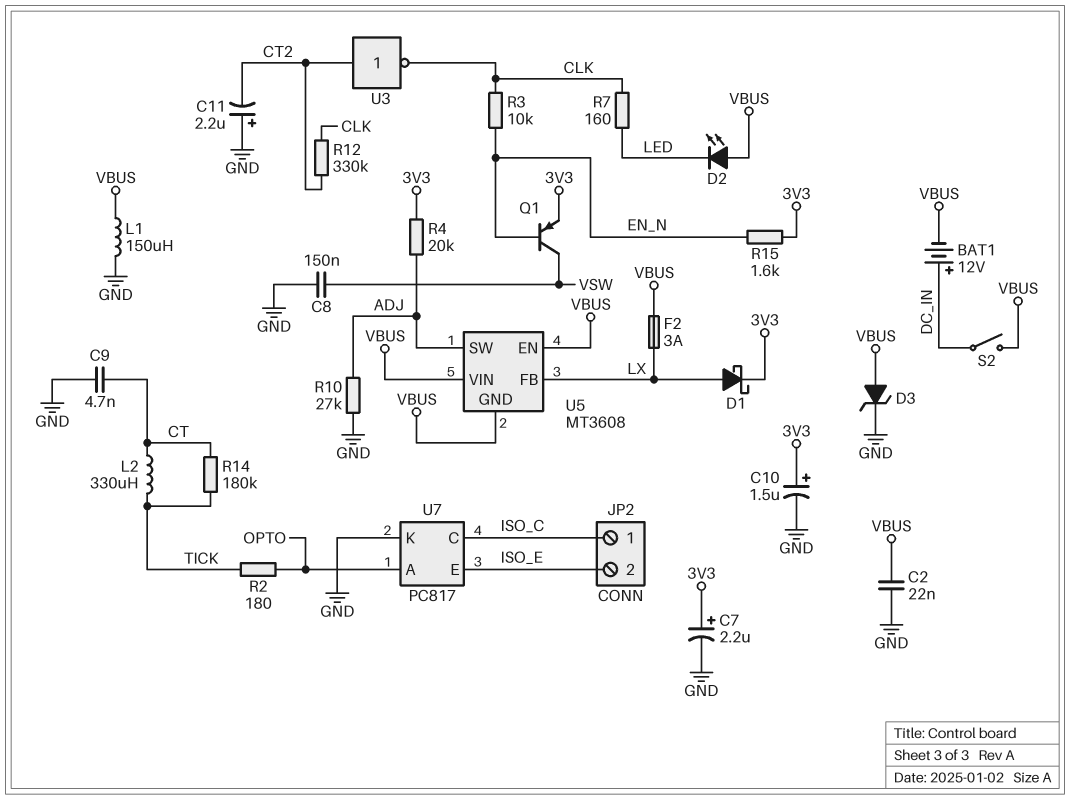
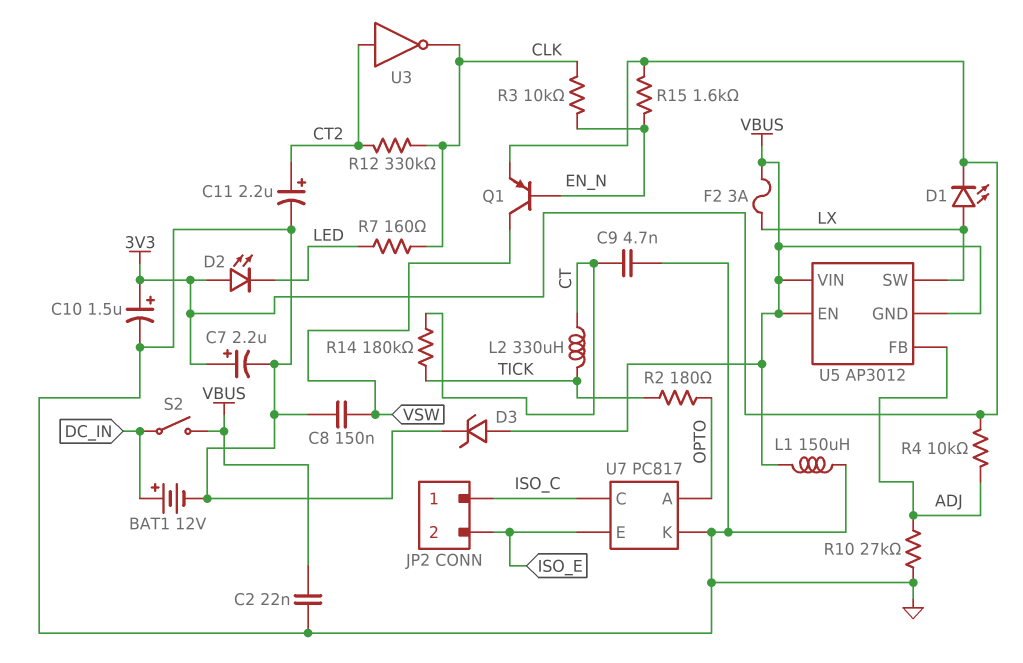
BAT1: 12V (plus DC_IN, minus VBUS) -> 12V (plus DC_IN, minus GND)
C11: 2.2uF (plus GND, minus CT2) -> 2.2uF (plus CT2, minus GND)
D1: schottky (A LX, K 3V3) -> LED (A LX, K 3V3)
D2: LED (A VBUS, K LED) -> LED (A 3V3, K LED)
R4: 20k (3V3, ADJ) -> 10k (3V3, ADJ)
U5: MT3608 -> AP3012
U5 pin FB: LX -> ADJ
U5 pin SW: ADJ -> LX

